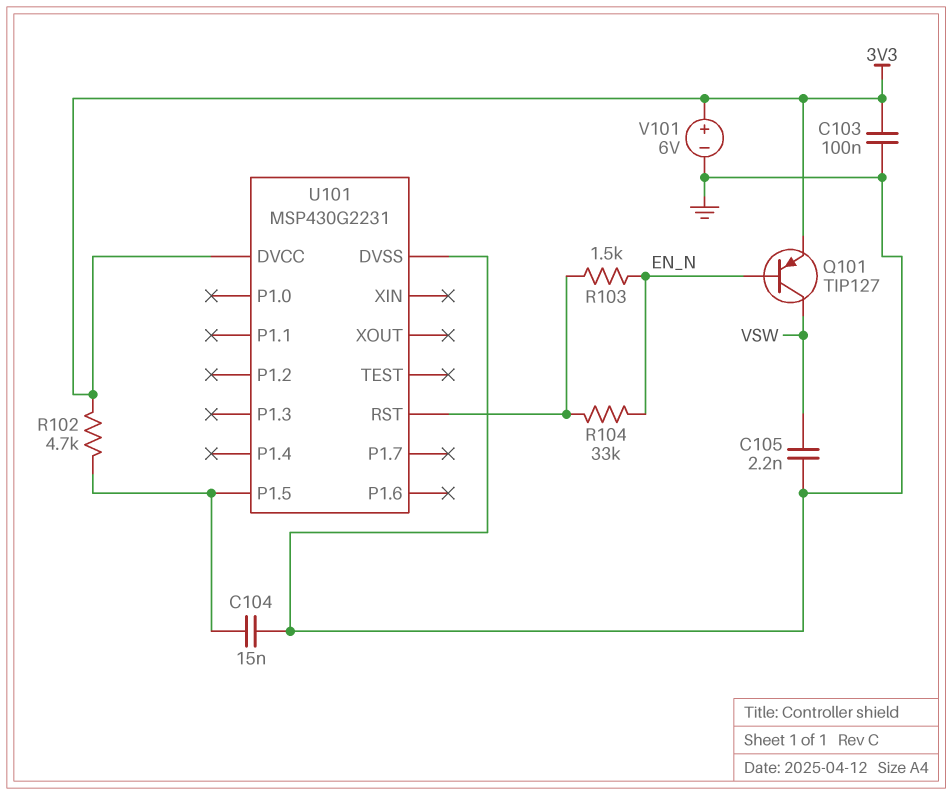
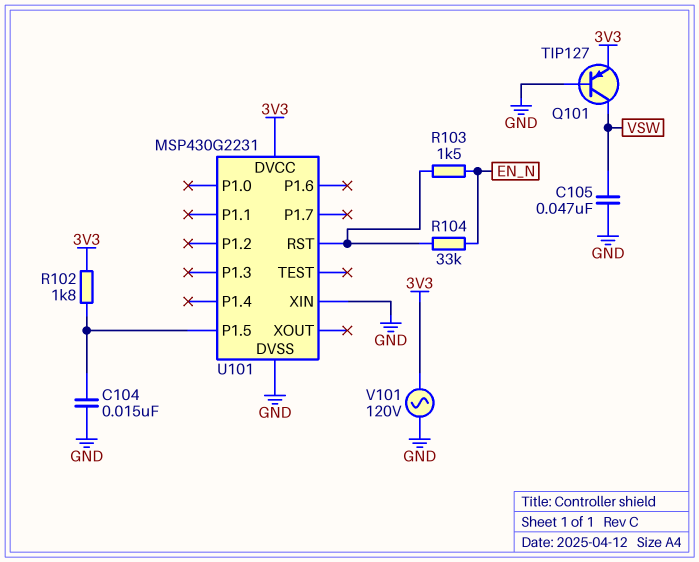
C103: 100nF (3V3, GND) -> none
C105: 2.2nF (GND, VSW) -> 47nF (GND, VSW)
Q101: PNP TIP127 (B EN_N, C VSW, E 3V3) -> PNP TIP127 (B GND, C VSW, E 3V3)
R102: 4.7k (3V3, U101/P1.5) -> 1.8k (3V3, U101/P1.5)
U101 pin XIN: none -> GND
V101: 6V (plus 3V3, minus GND) -> AC 120V (3V3, GND)

